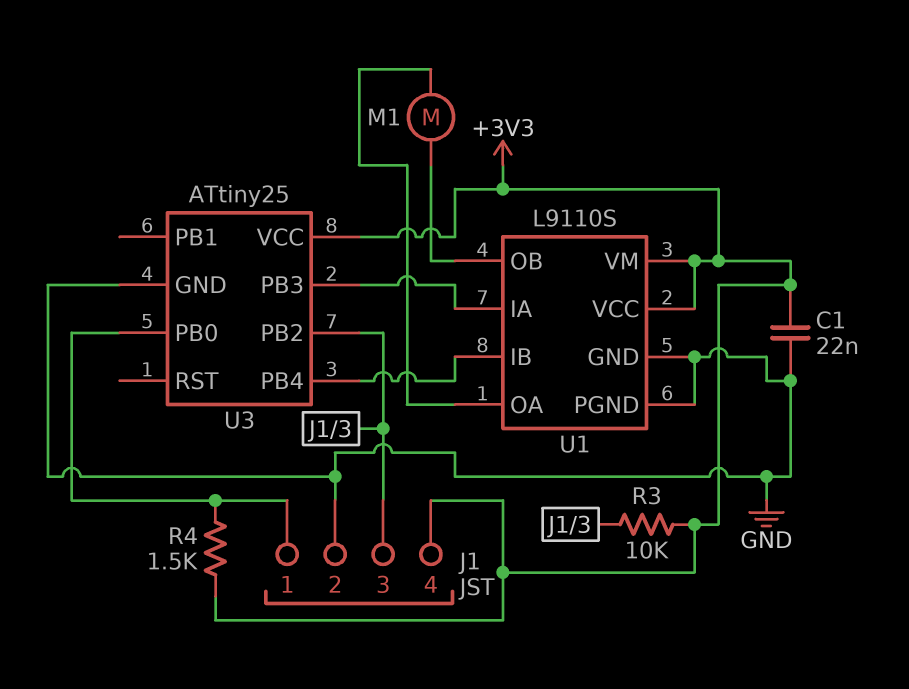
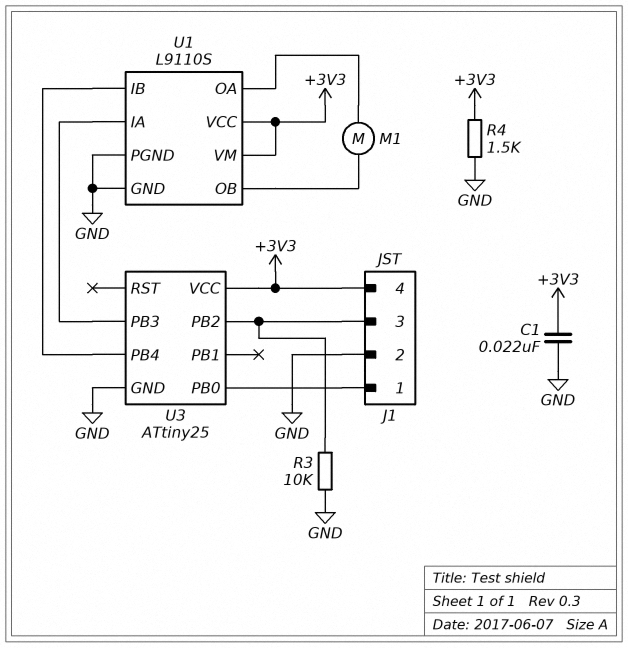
R3: 10k (+3V3, J1/3) -> 10k (GND, J1/3)
R4: 1.5k (+3V3, J1/1) -> 1.5k (+3V3, GND)

